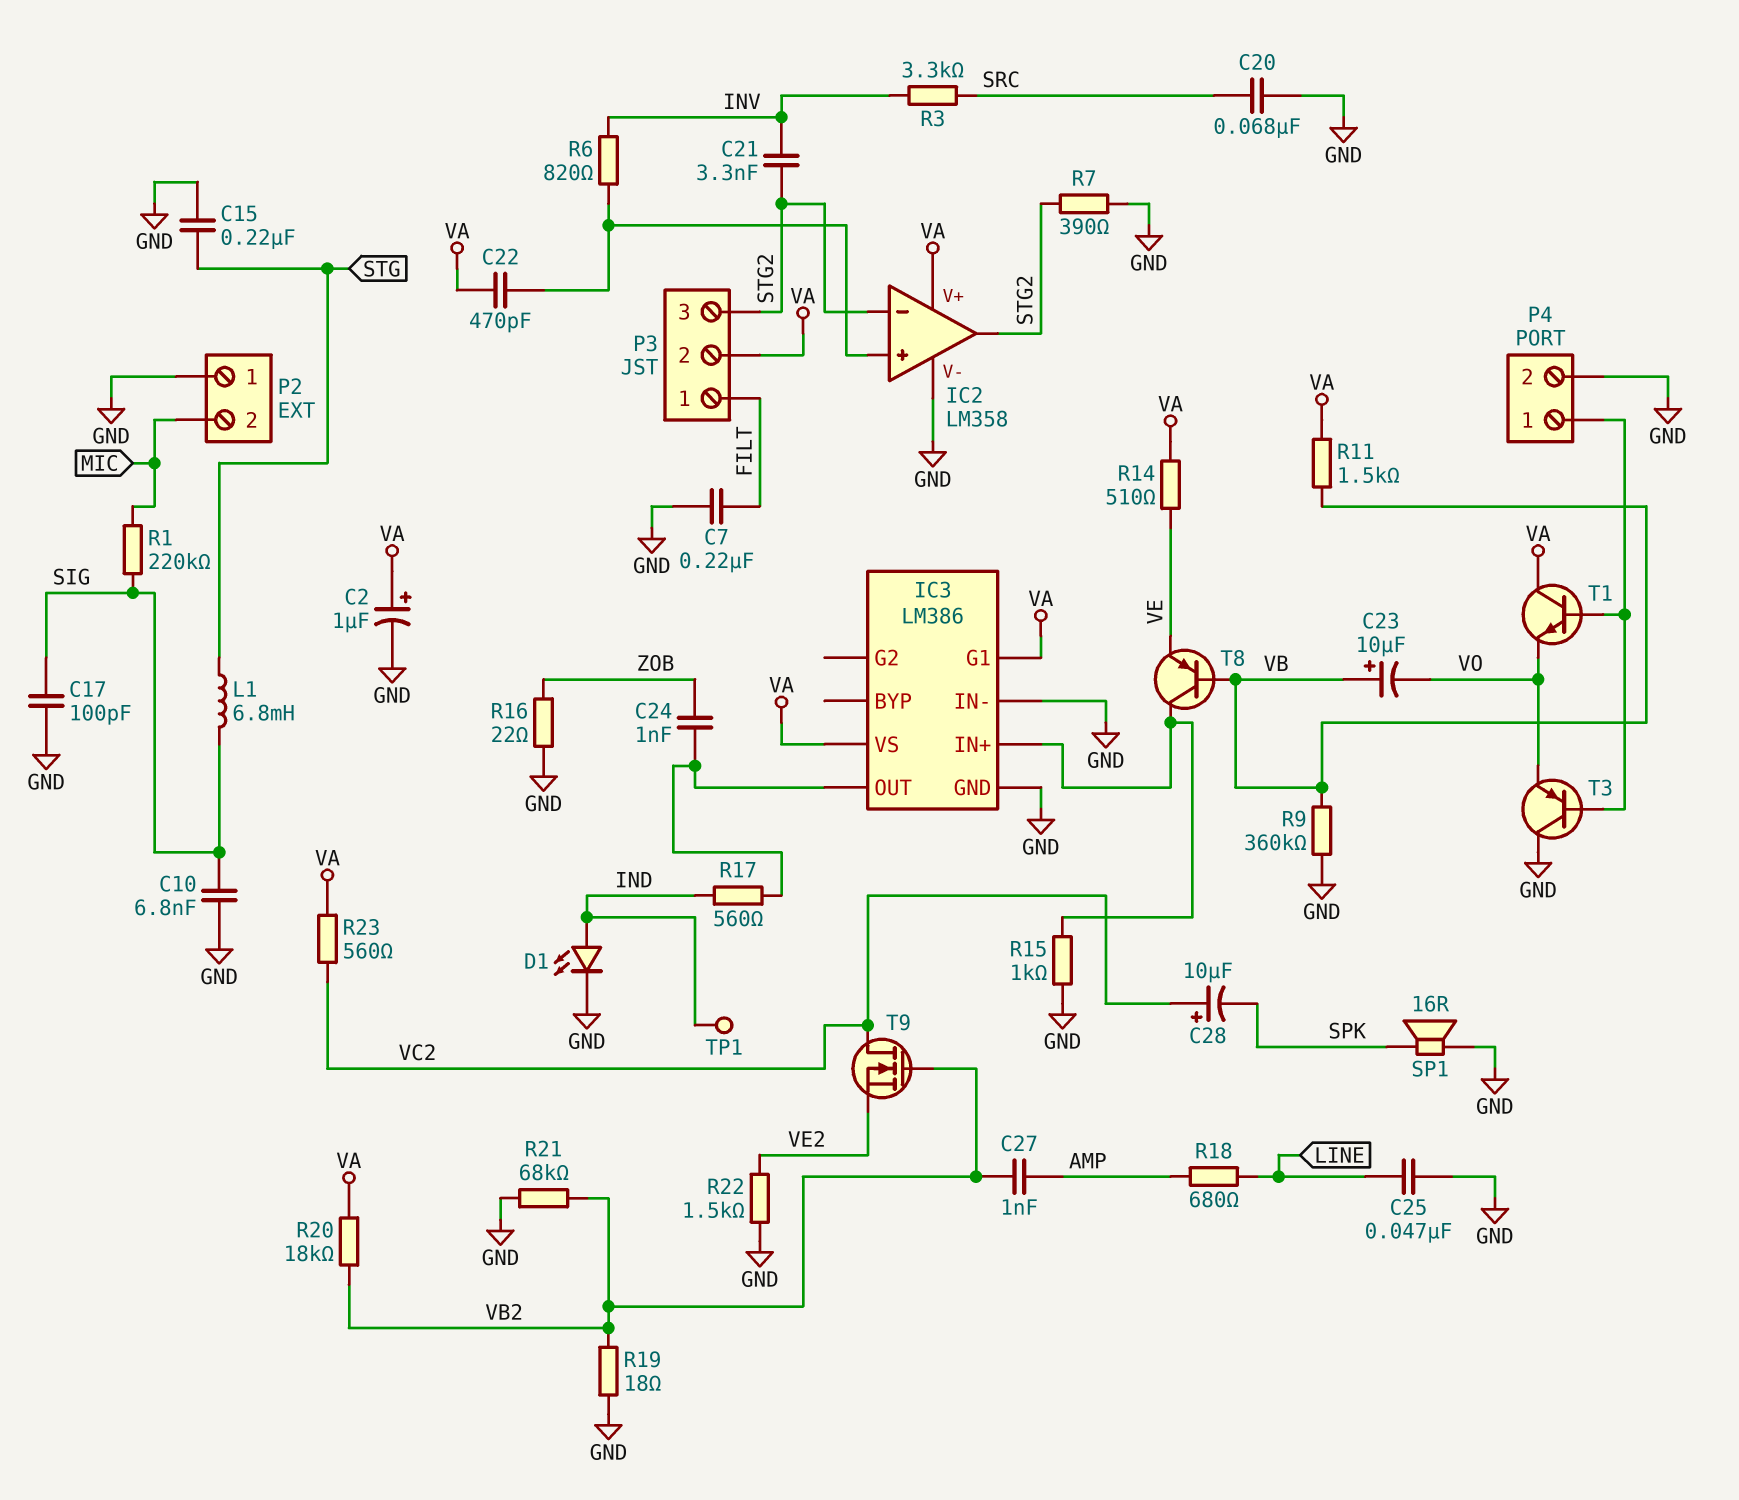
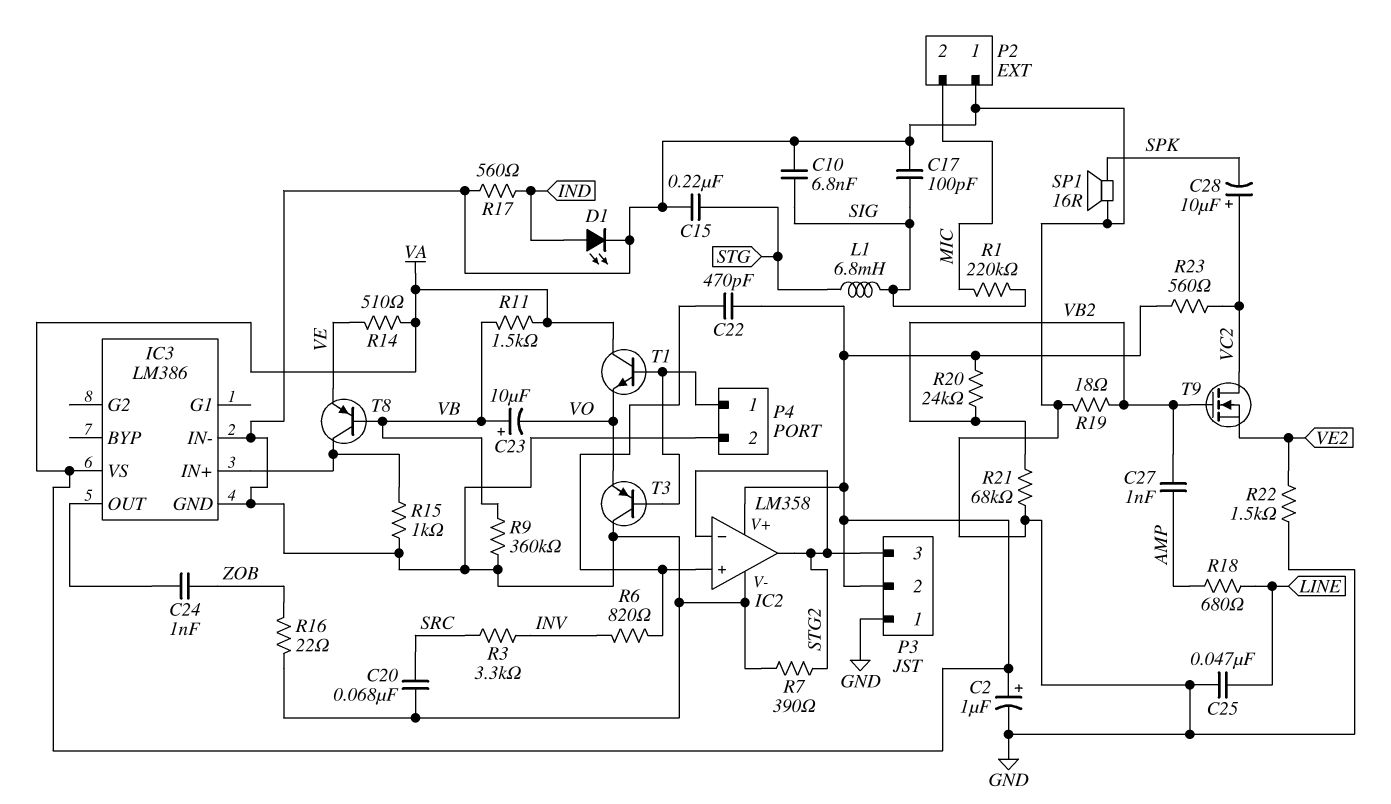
C7: 220nF (FILT, GND) -> none
C21: 3.3nF (INV, STG2) -> none
IC3 pin G1: VA -> none
P3 pin 1: FILT -> GND
R17: 560 (IC3/OUT, IND) -> 560 (GND, IND)
R20: 18k (VA, VB2) -> 24k (VA, VB2)
TP1: test point (IND) -> none

